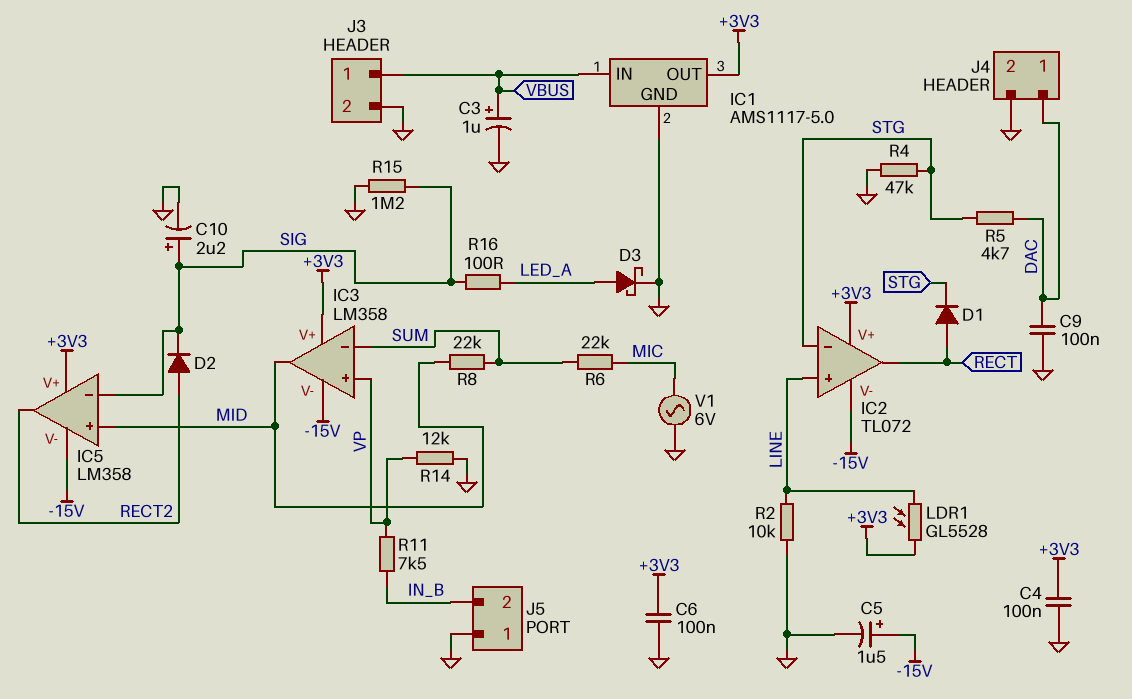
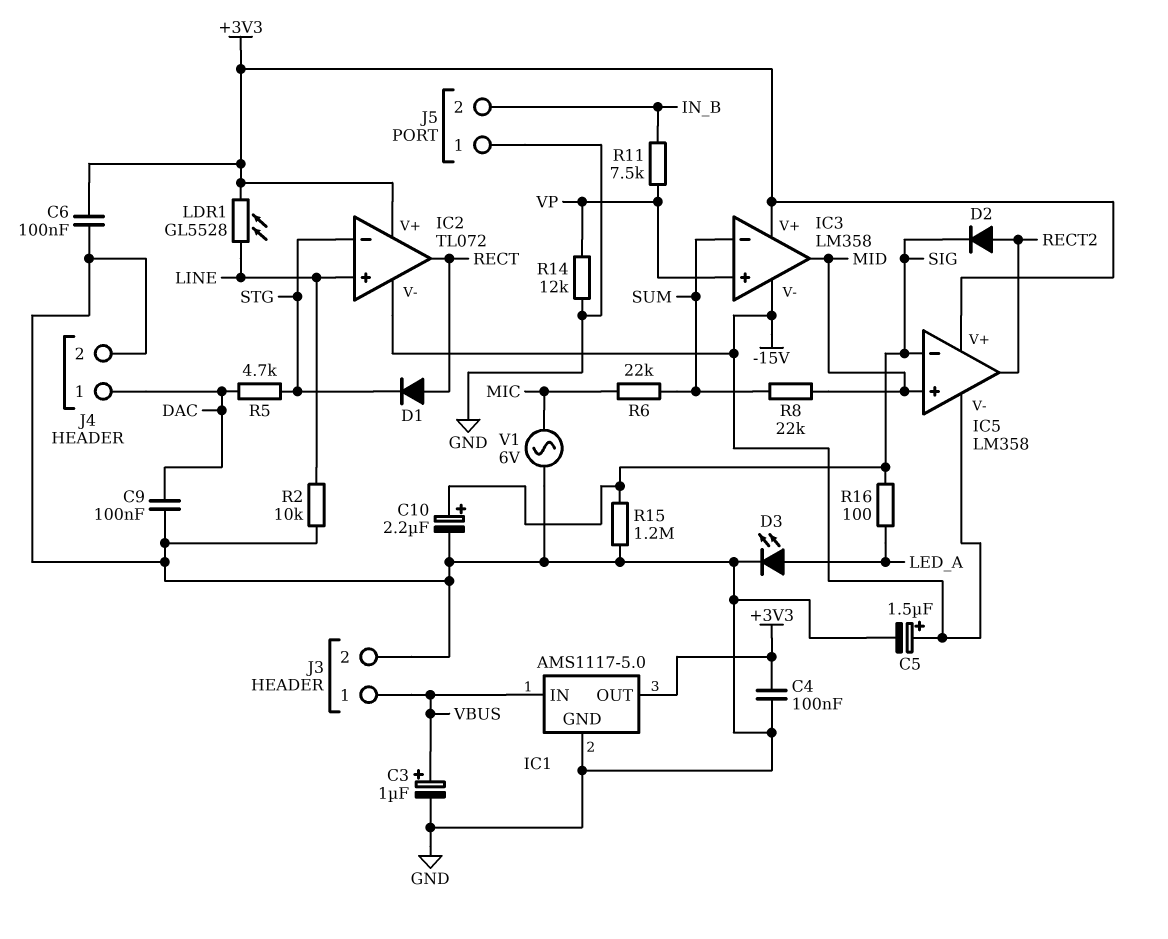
D3: schottky (A LED_A, K GND) -> LED (A LED_A, K GND)
R4: 47k (GND, STG) -> none

